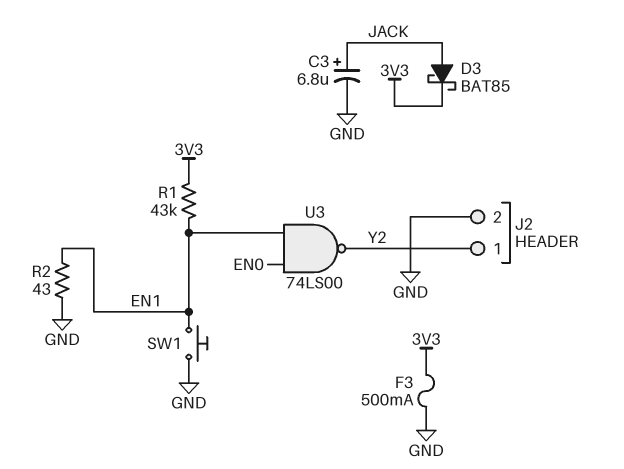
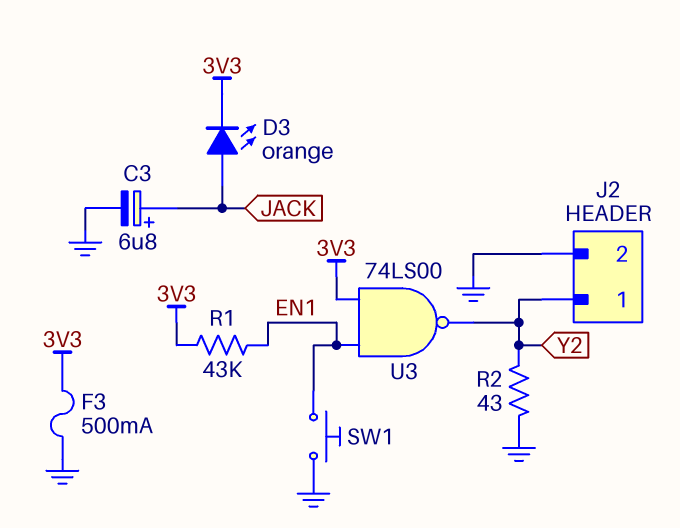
D3: schottky BAT85 (A JACK, K 3V3) -> LED orange (A JACK, K 3V3)
R2: 43 (EN1, GND) -> 43 (GND, Y2)
U3: NAND 74LS00 (in EN0, in EN1, out Y2) -> NAND 74LS00 (in 3V3, in EN1, out Y2)

